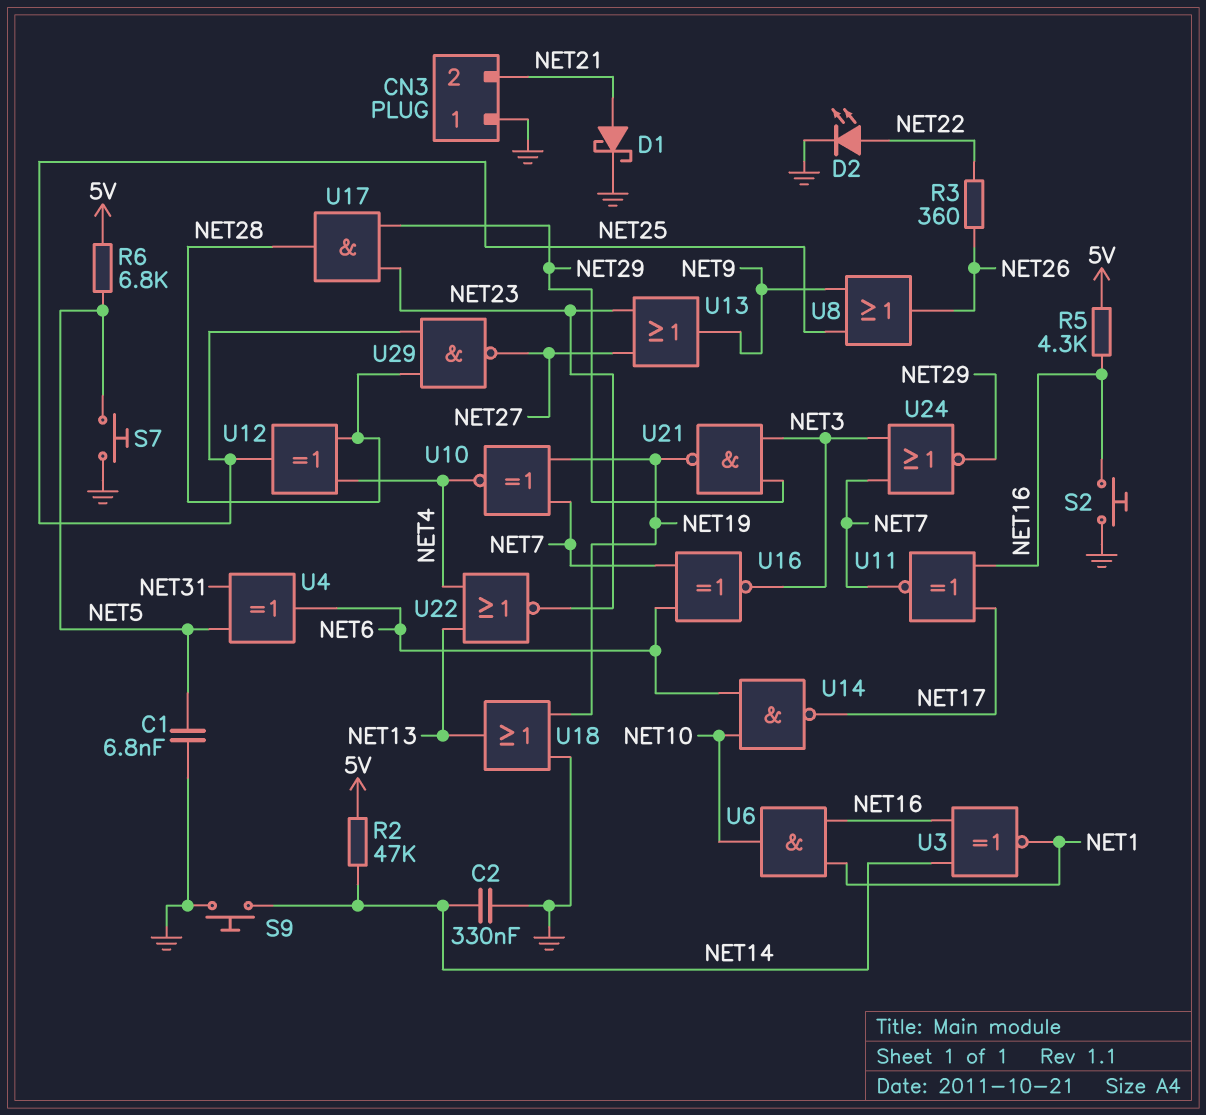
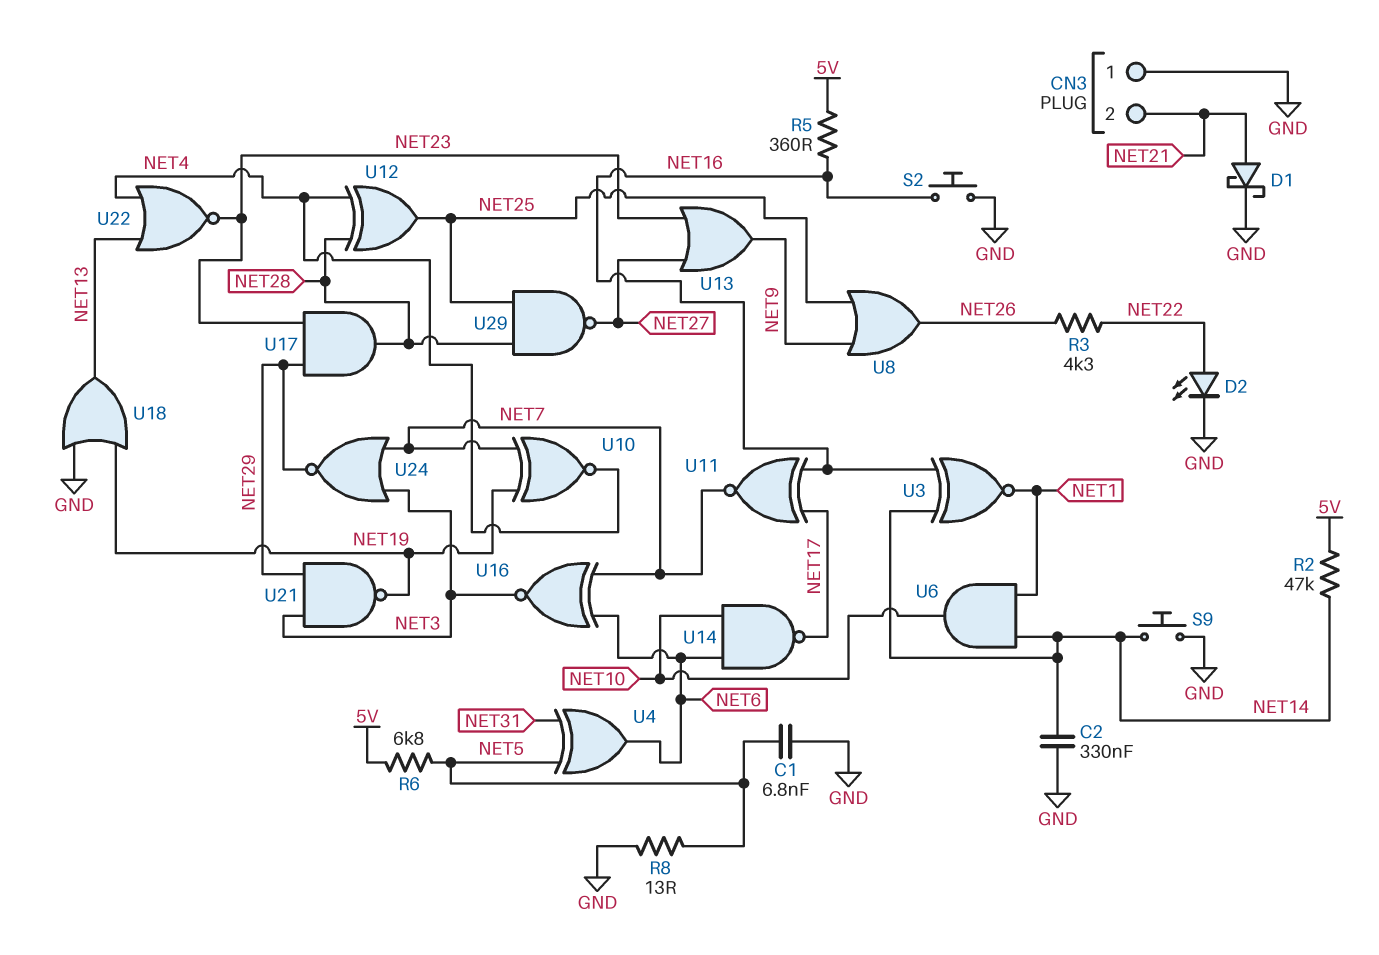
R3: 360 (NET22, NET26) -> 4.3k (NET22, NET26)
R5: 4.3k (5V, NET16) -> 360 (5V, NET16)
R8: none -> 13 (GND, NET5)
S7: button (GND, NET5) -> none
U6: AND (in NET1, in NET16, out NET10) -> AND (in NET1, in NET14, out NET10)

